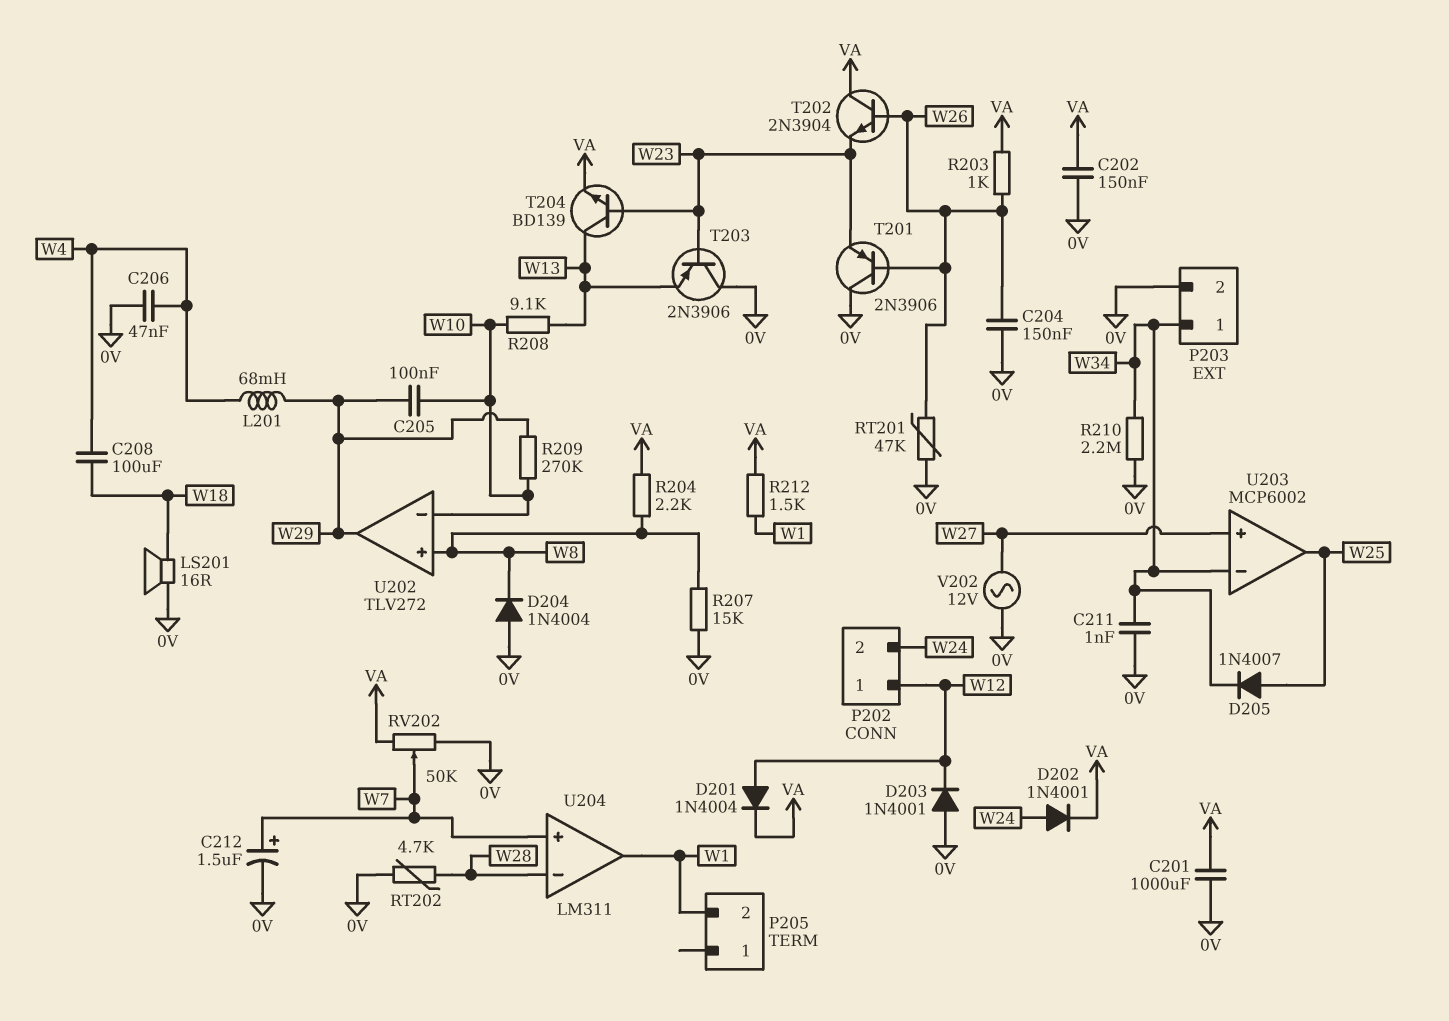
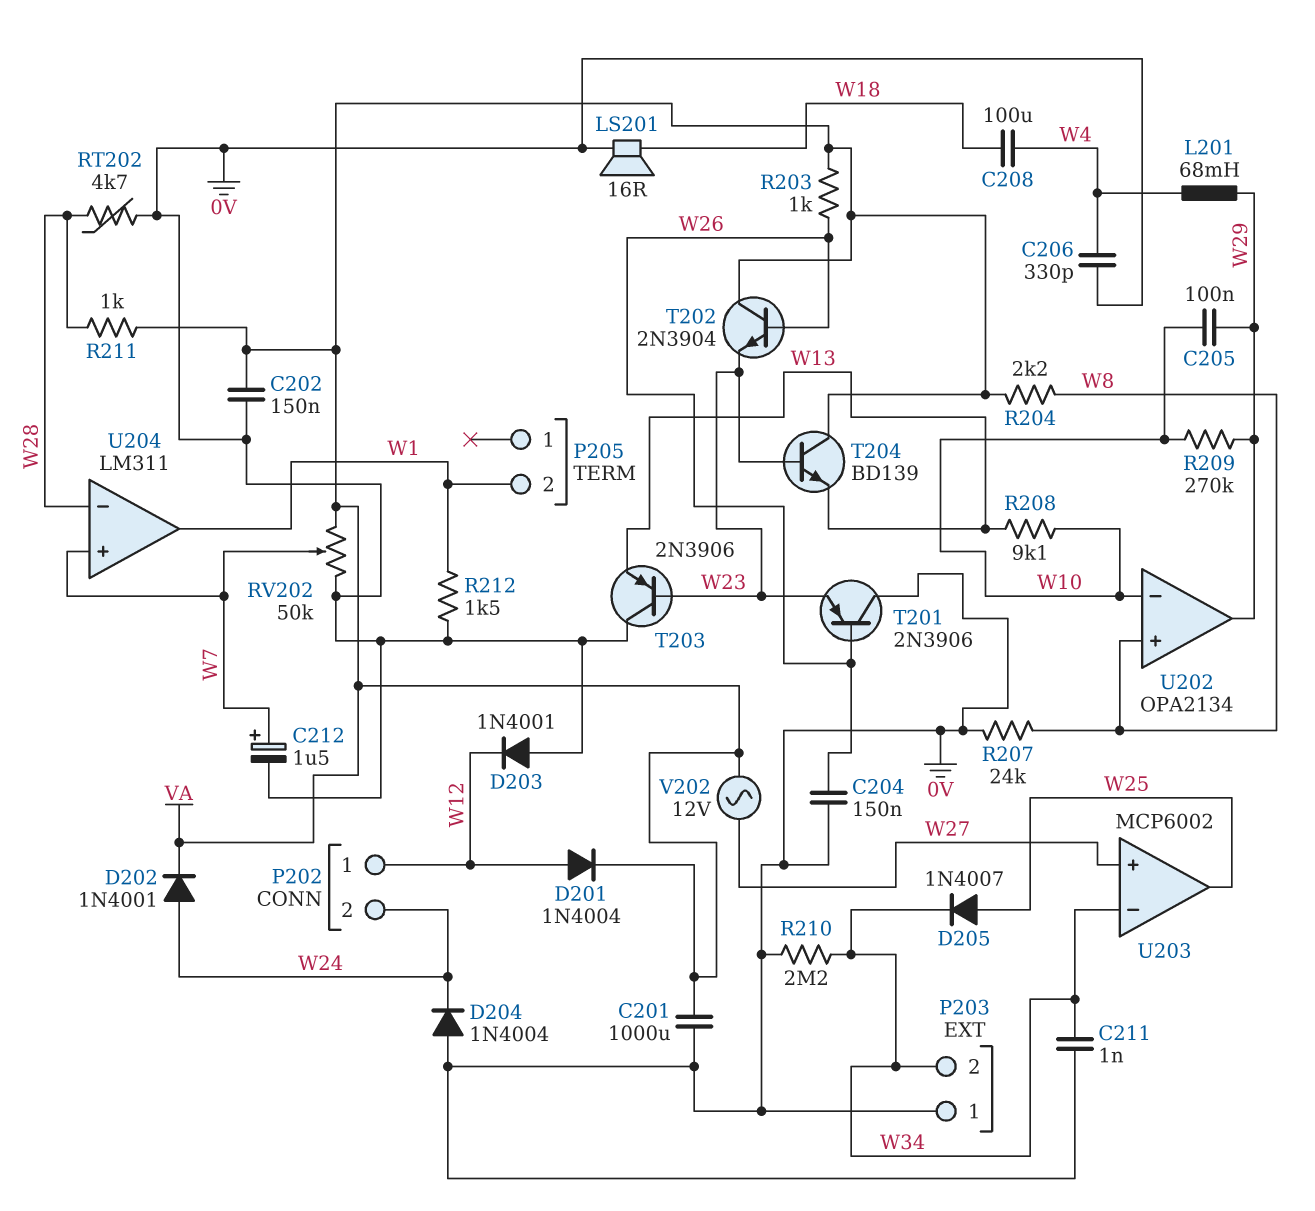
C206: 47nF (0V, W4) -> 330pF (0V, W4)
D204: diode 1N4004 (A 0V, K W8) -> diode 1N4004 (A 0V, K W24)
P203 pin 1: W34 -> 0V
P203 pin 2: 0V -> W34
R207: 15k (0V, W8) -> 24k (0V, W8)
R211: none -> 1k (VA, W28)
R212: 1.5k (VA, W1) -> 1.5k (0V, W1)
RT201: 47k (0V, W26) -> none
T204: NPN BD139 (B W23, C W13, E VA) -> NPN BD139 (B W23, C VA, E W13)
U202: TLV272 -> OPA2134
V202: AC 12V (0V, W27) -> AC 12V (VA, W27)

